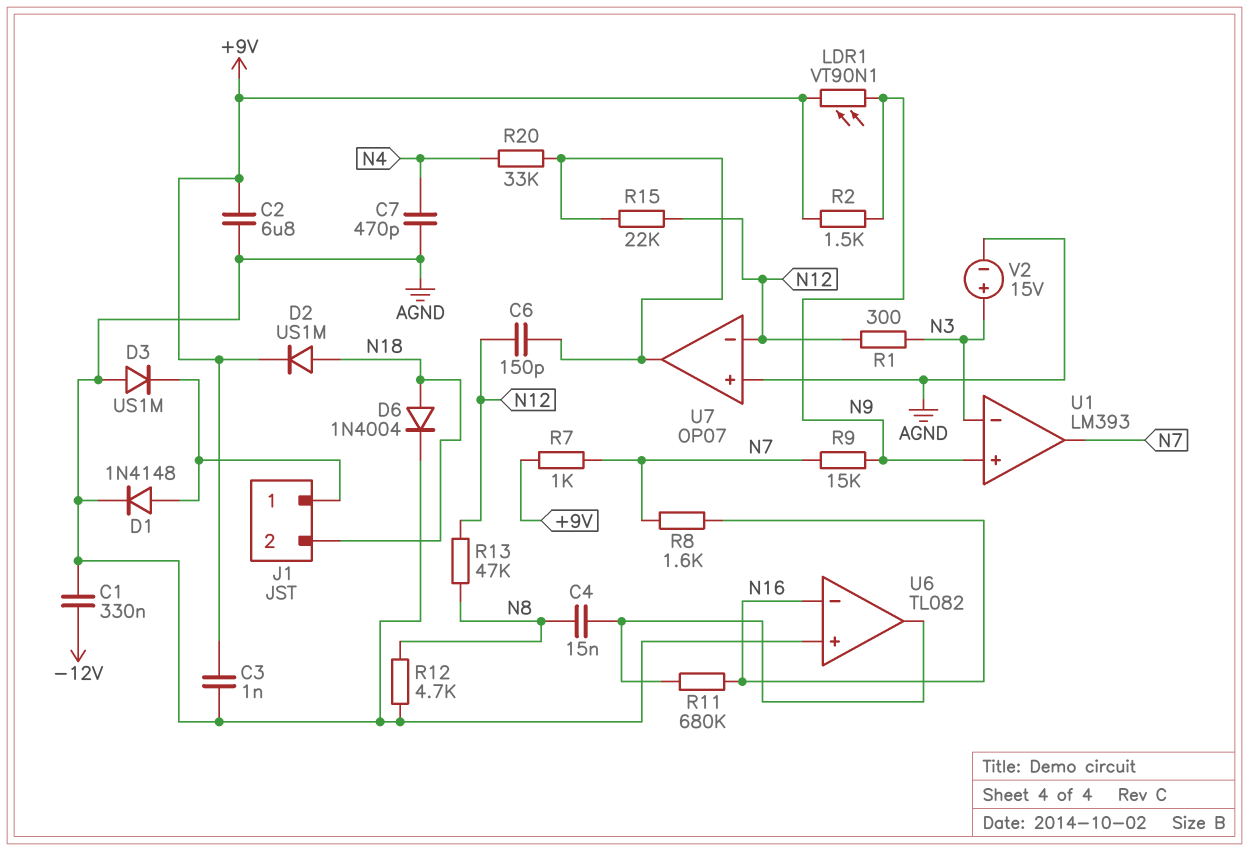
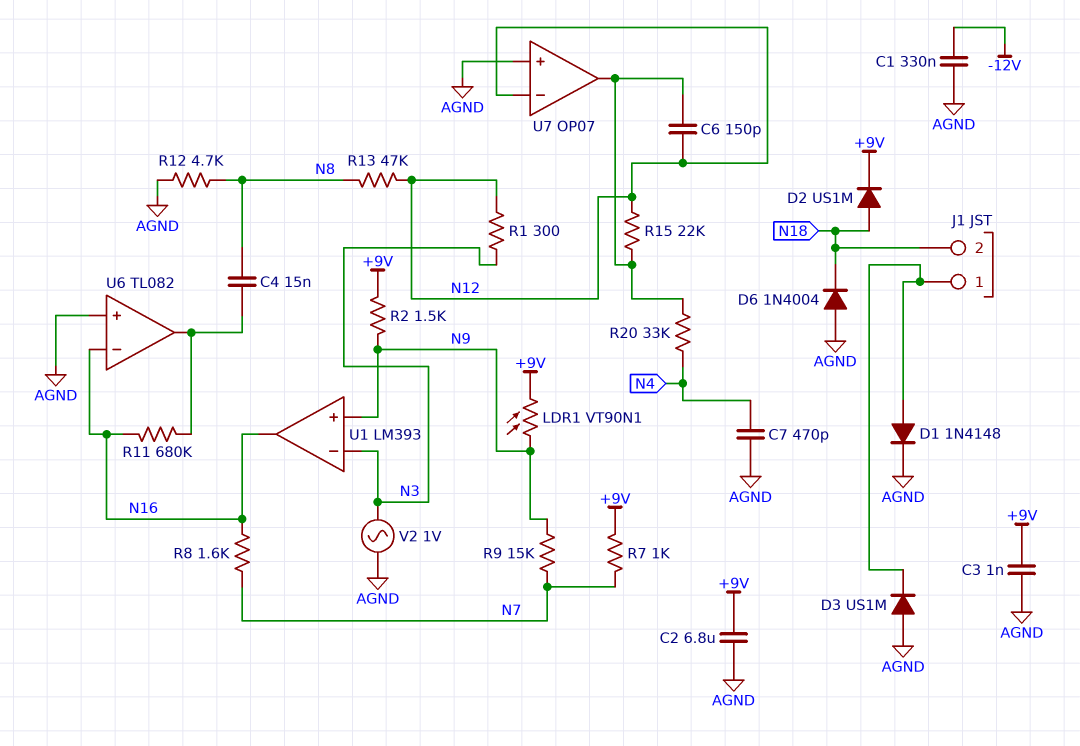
D6: diode 1N4004 (A N18, K AGND) -> diode 1N4004 (A AGND, K N18)
U1 pin out: N7 -> N16
V2: 15V (plus N3, minus AGND) -> AC 1V (AGND, N3)

